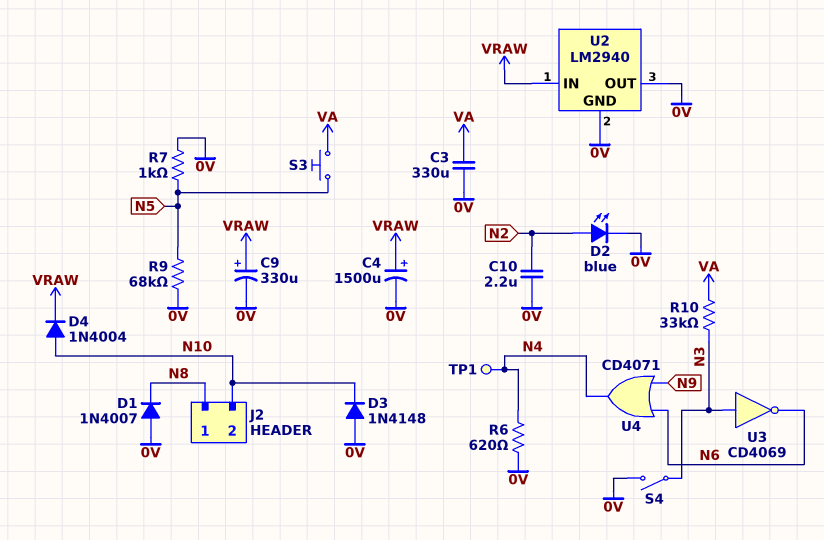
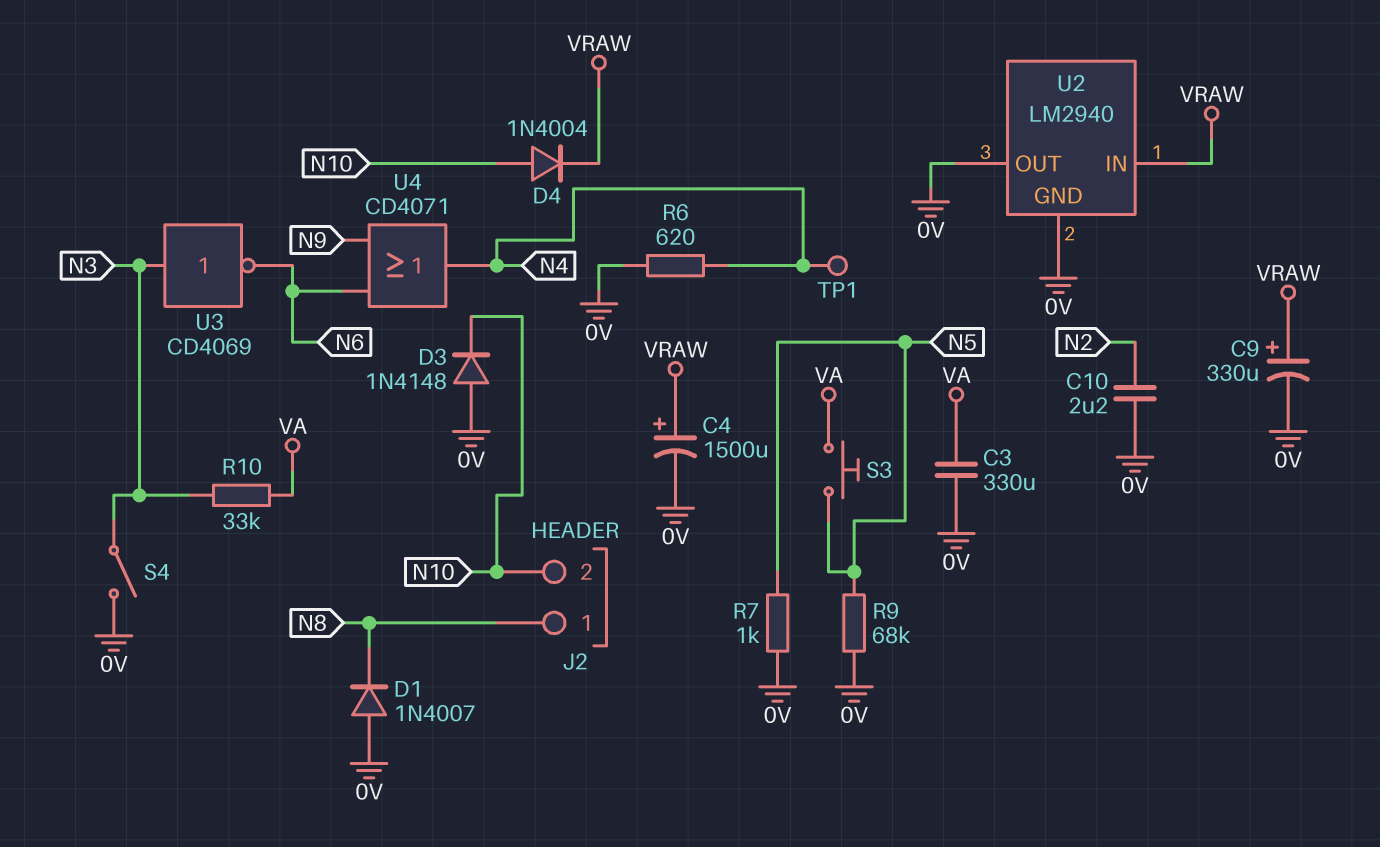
D2: LED blue (A N2, K 0V) -> none

